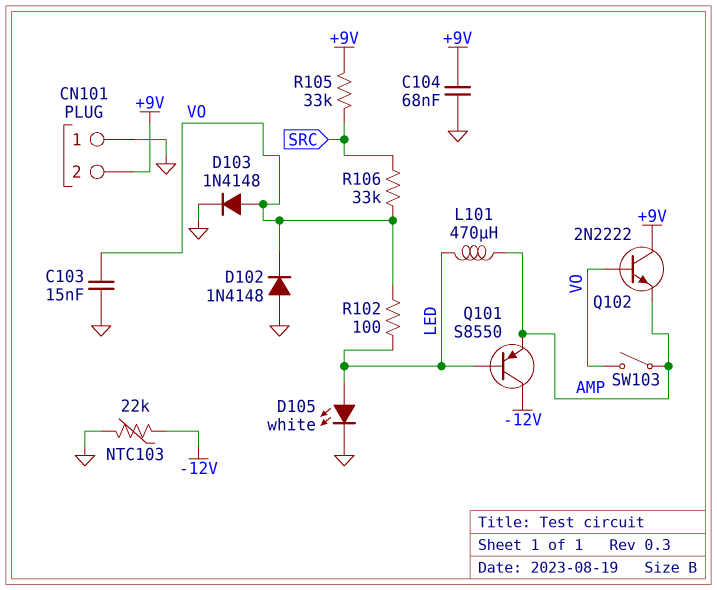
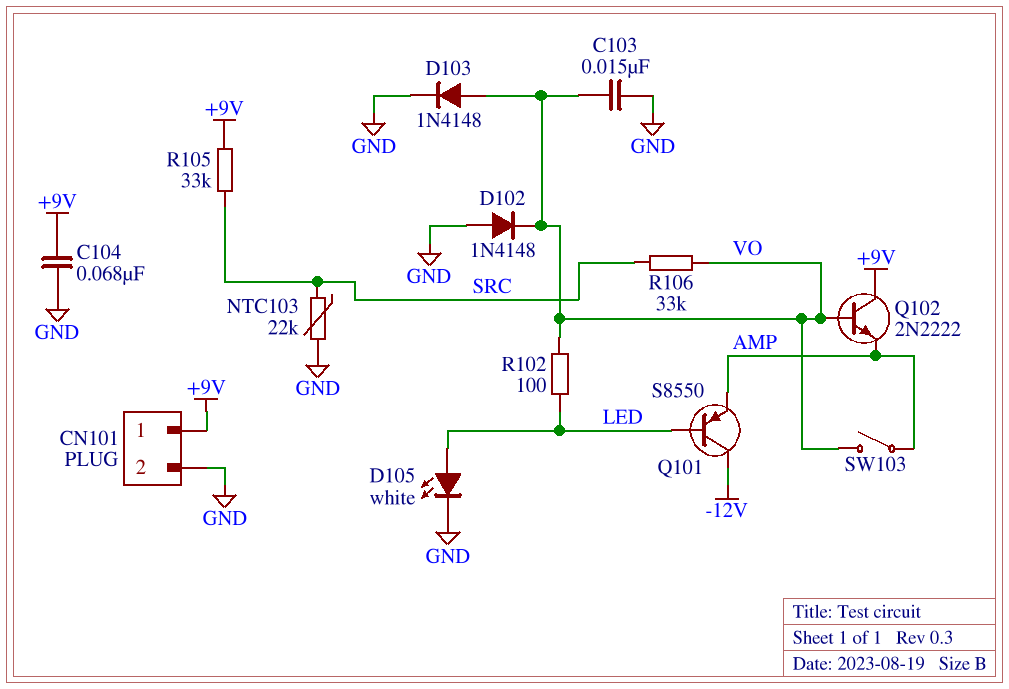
CN101 pin 1: GND -> +9V
CN101 pin 2: +9V -> GND
L101: 470uH (AMP, LED) -> none
NTC103: 22k (-12V, GND) -> 22k (GND, SRC)

